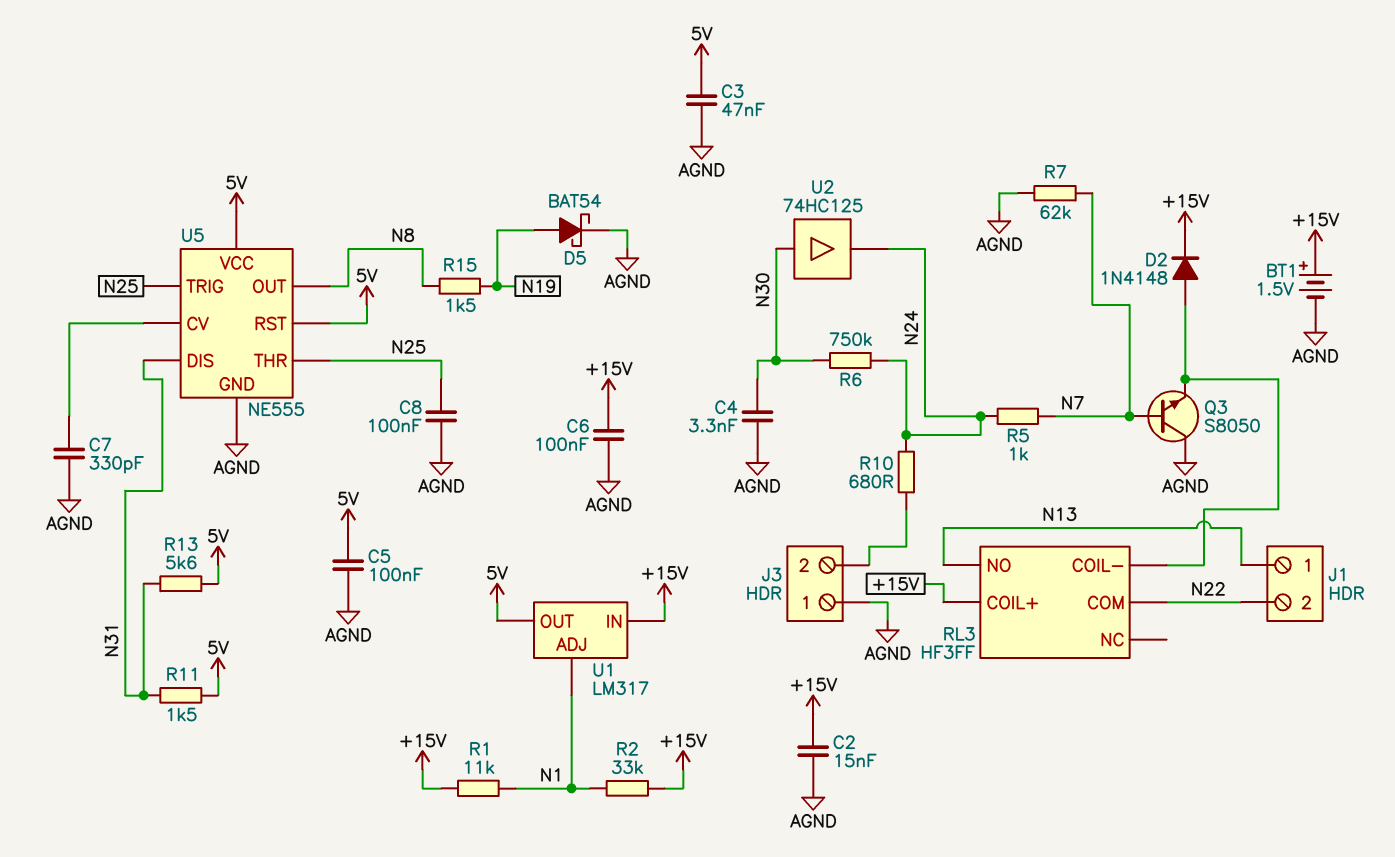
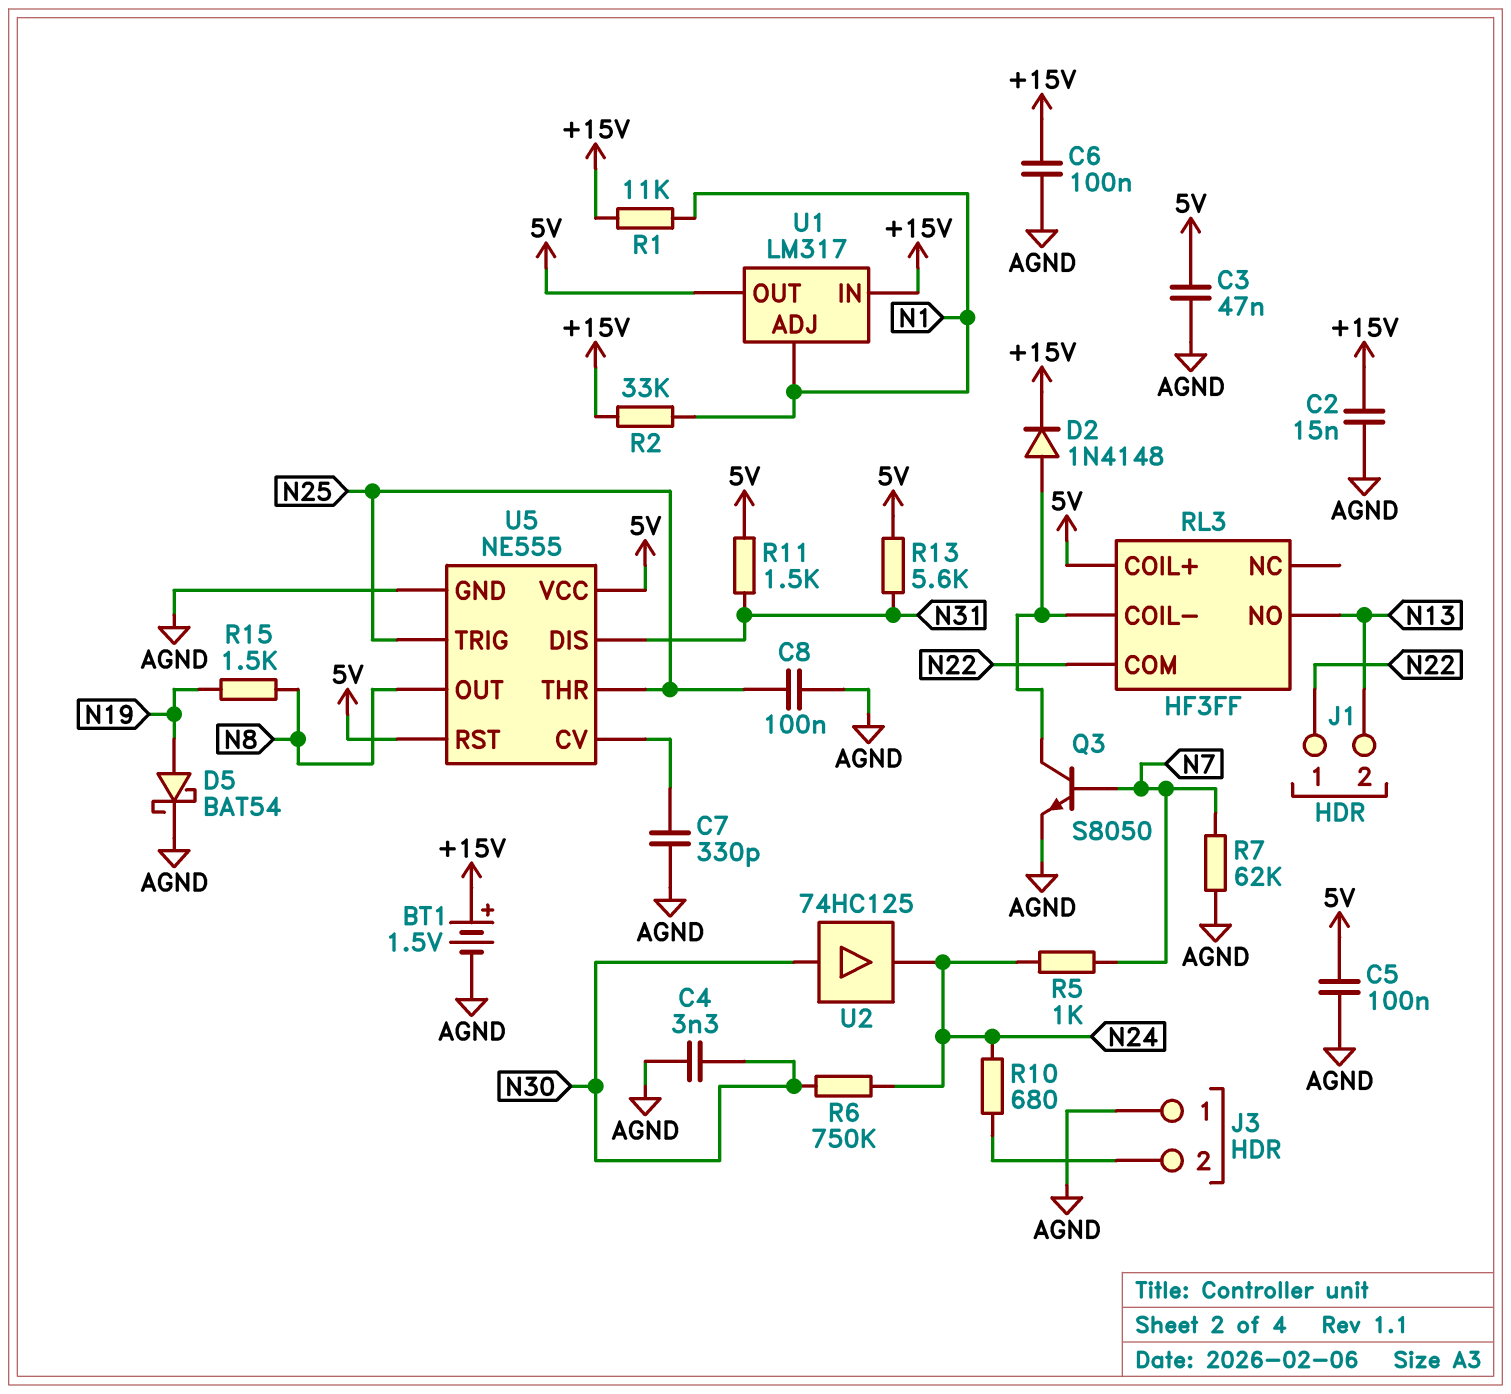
J1 pin 1: N13 -> N22
J1 pin 2: N22 -> N13
Q3: NPN S8050 (B N7, C AGND, E RL3/COIL-) -> NPN S8050 (B N7, C RL3/COIL-, E AGND)
RL3 pin COIL+: +15V -> 5V

